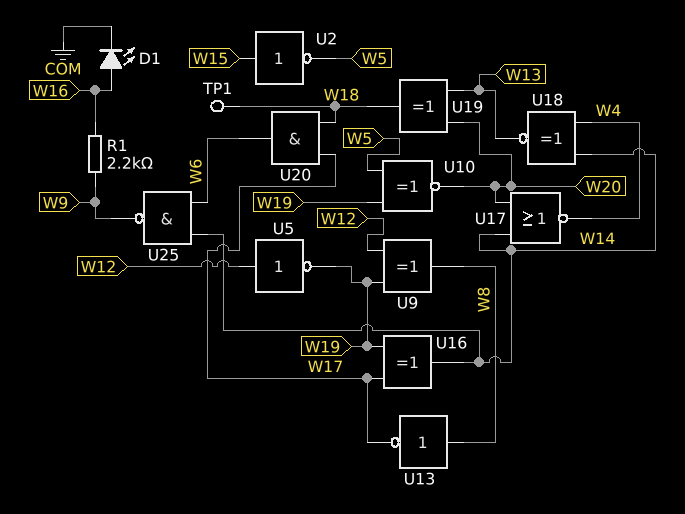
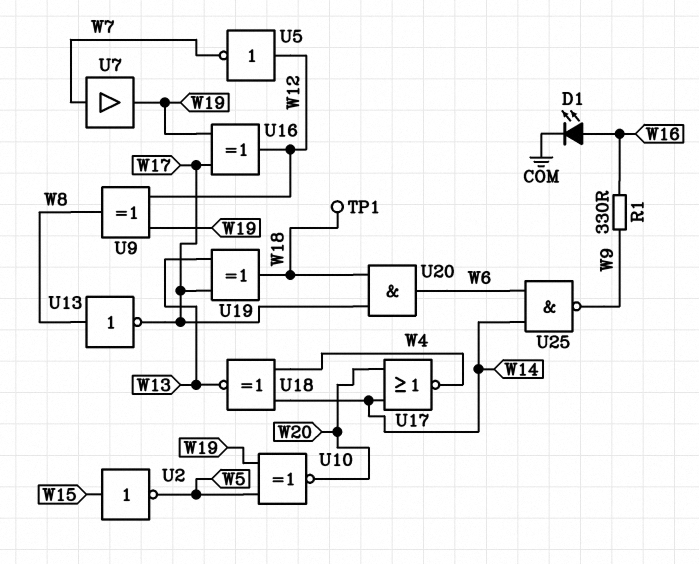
R1: 2.2k (W9, W16) -> 330 (W9, W16)
U5: NOT (in W12, out W19) -> NOT (in W12, out W7)
U7: none -> buffer (in W7, out W19)
U16: XOR (in W17, in W19, out W14) -> XOR (in W17, in W19, out W12)
U19: XOR (in W13, in W20, out W18) -> XOR (in W13, in W17, out W18)

